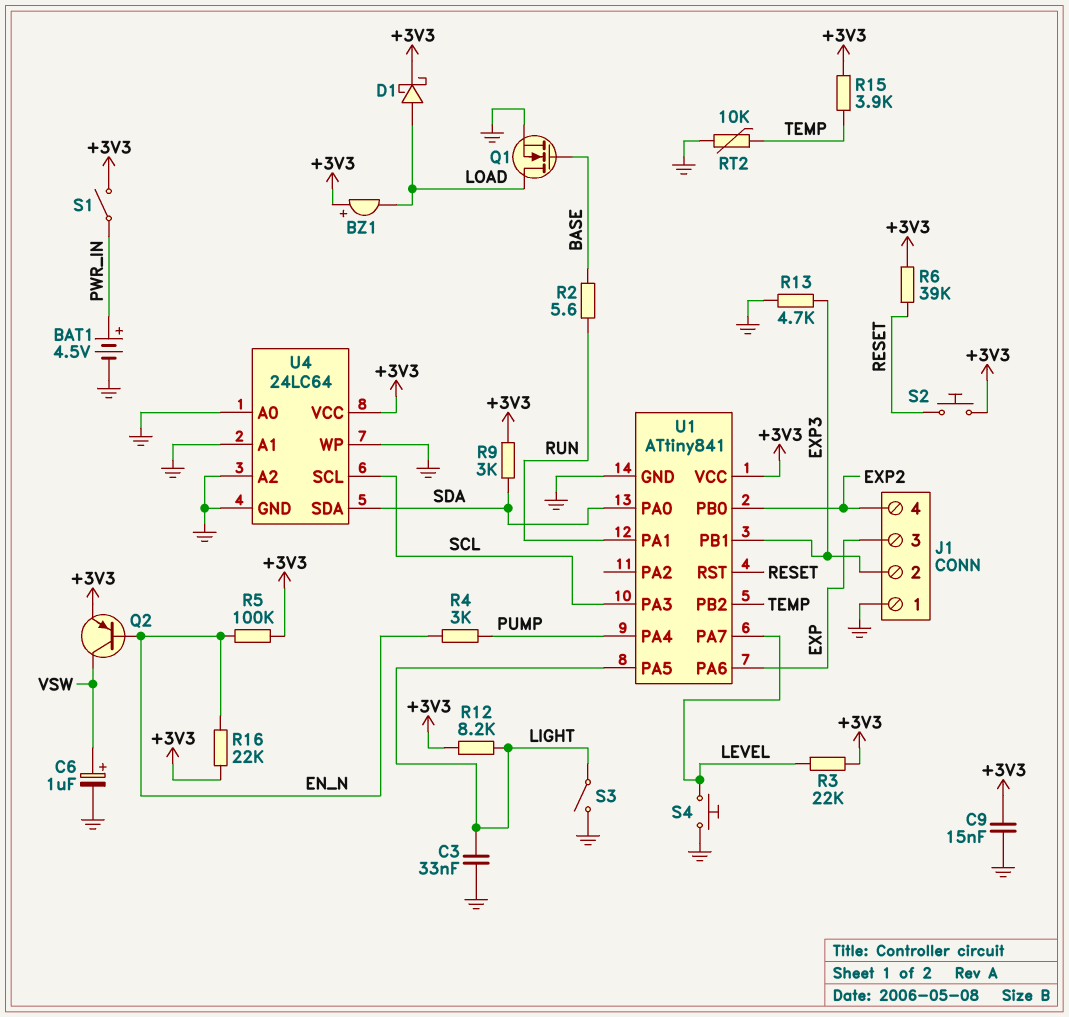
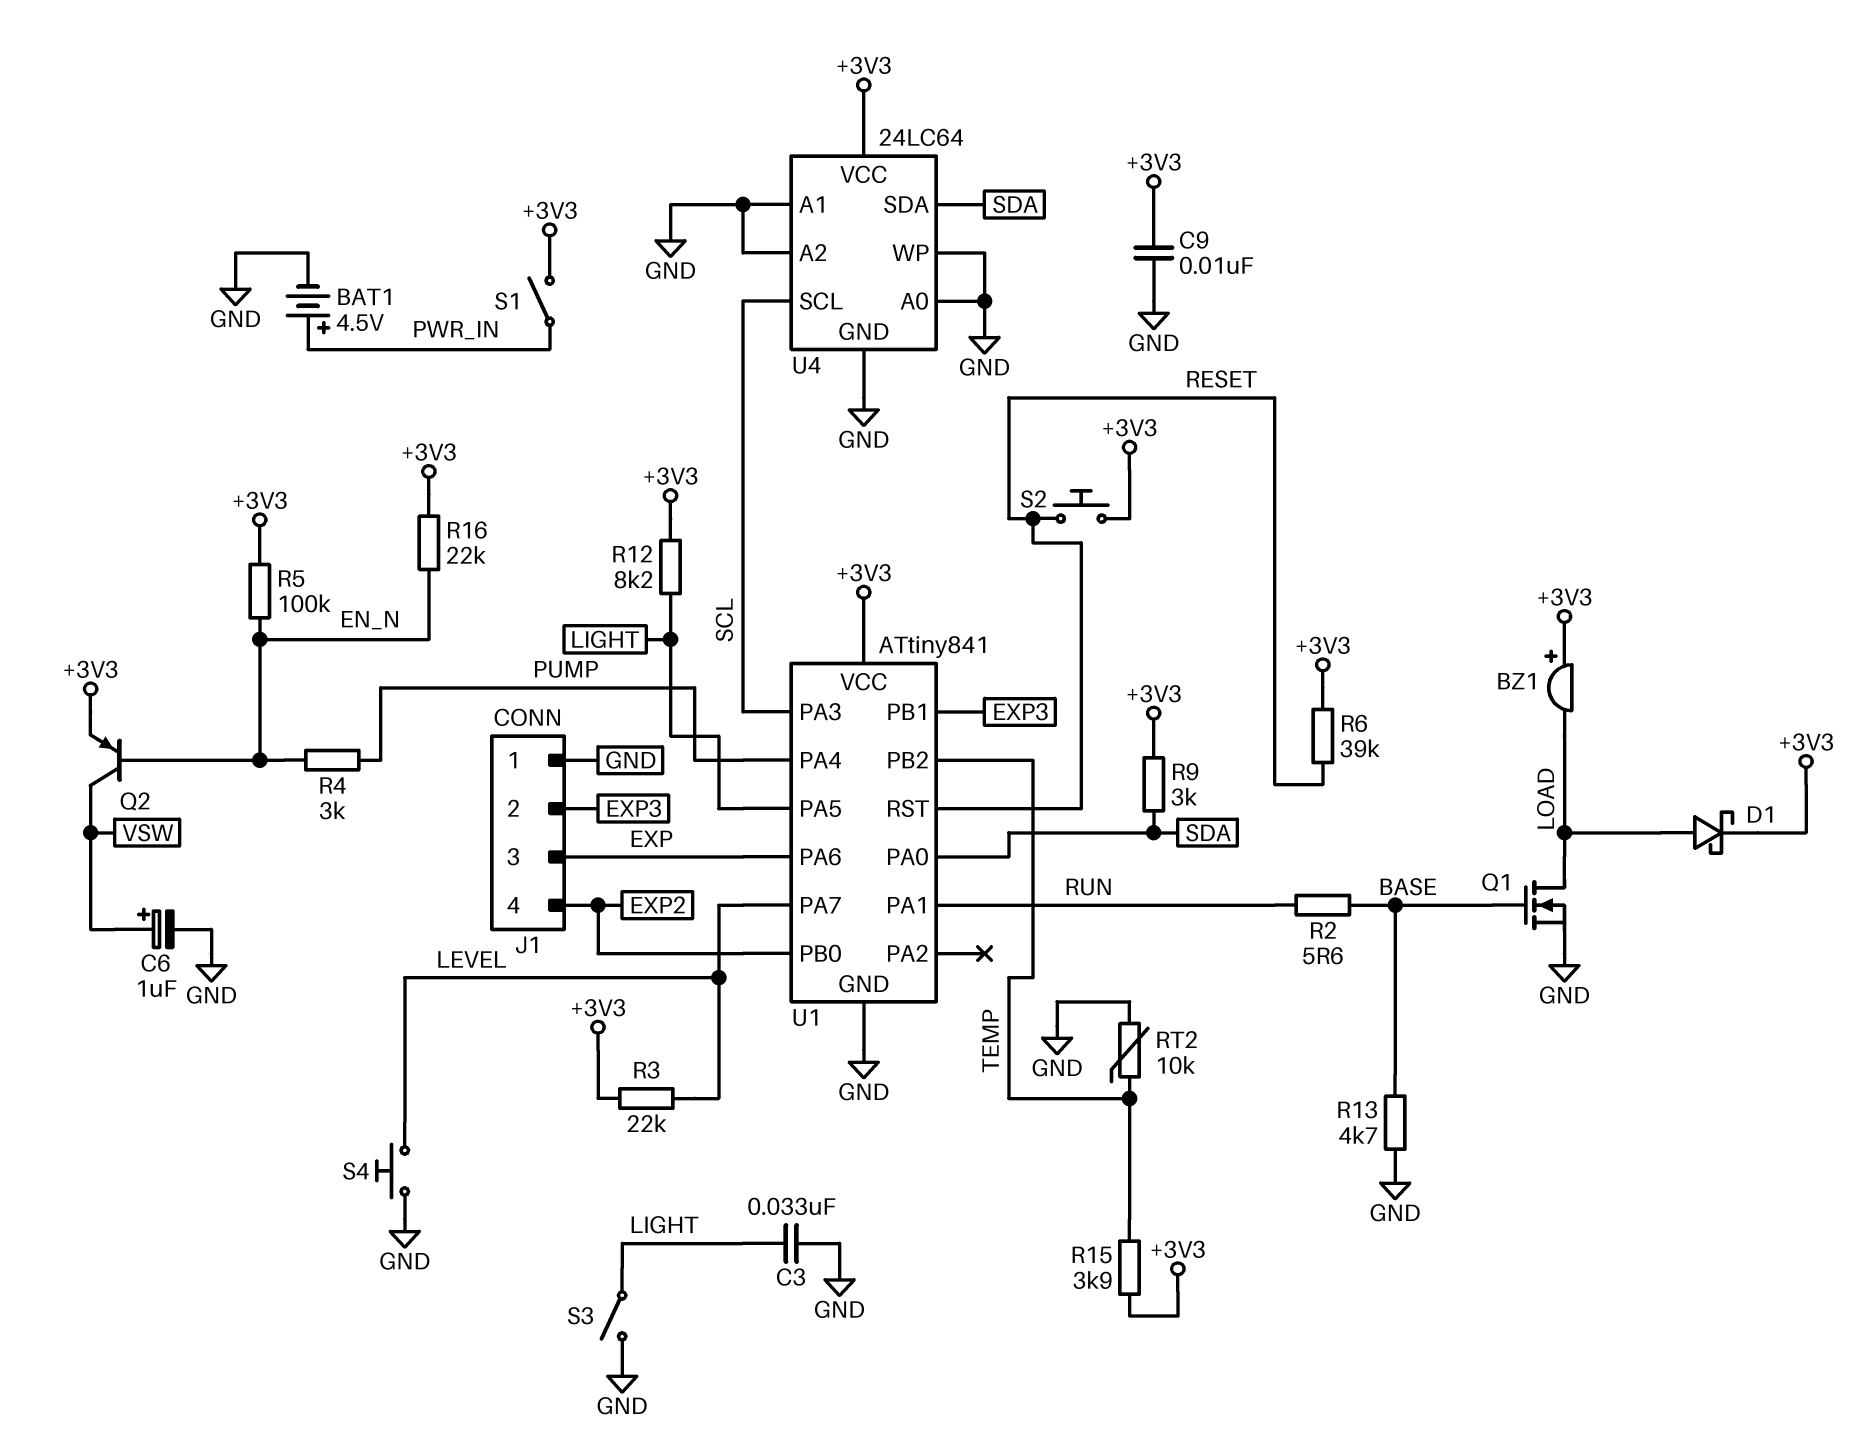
C9: 15nF (+3V3, GND) -> 10nF (+3V3, GND)
R13: 4.7k (EXP3, GND) -> 4.7k (BASE, GND)

